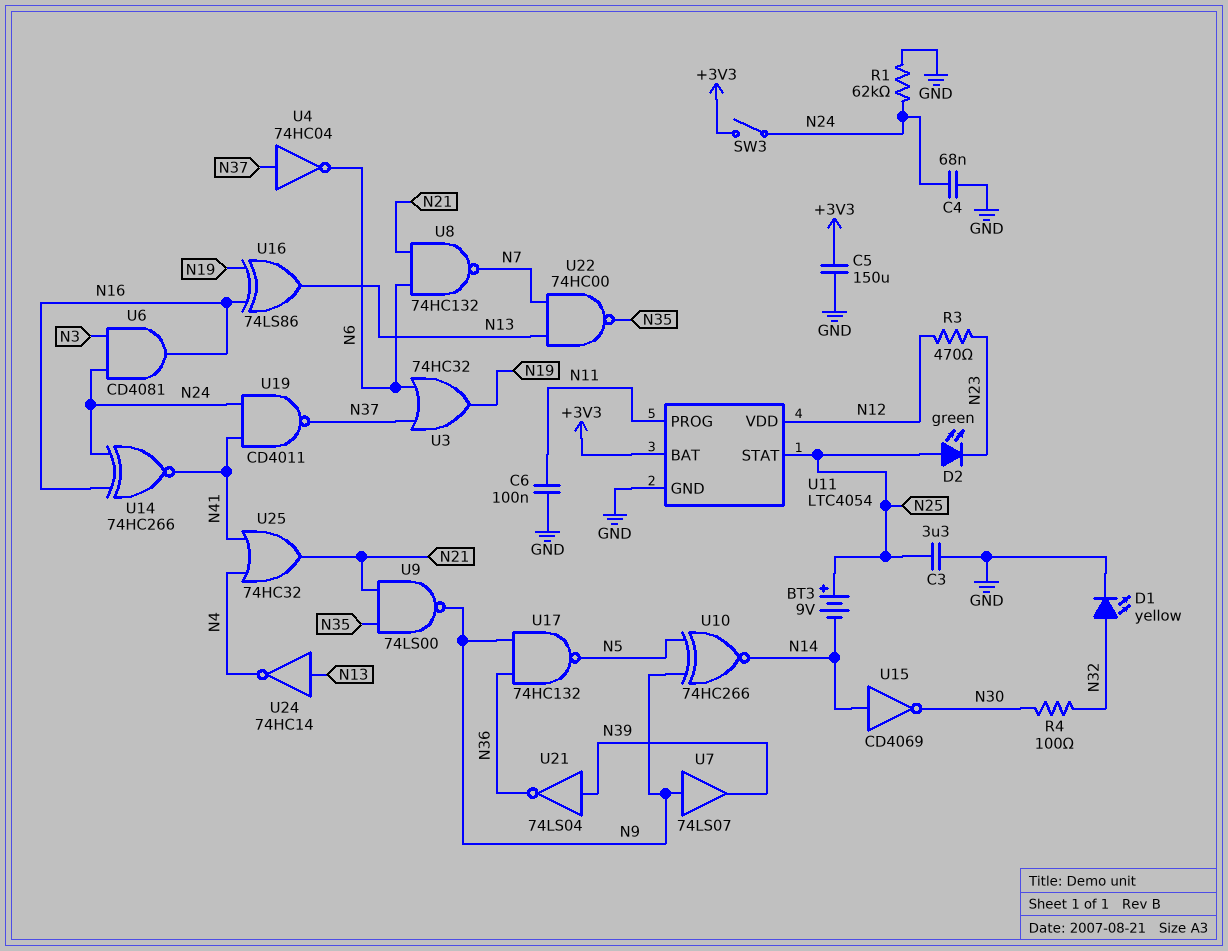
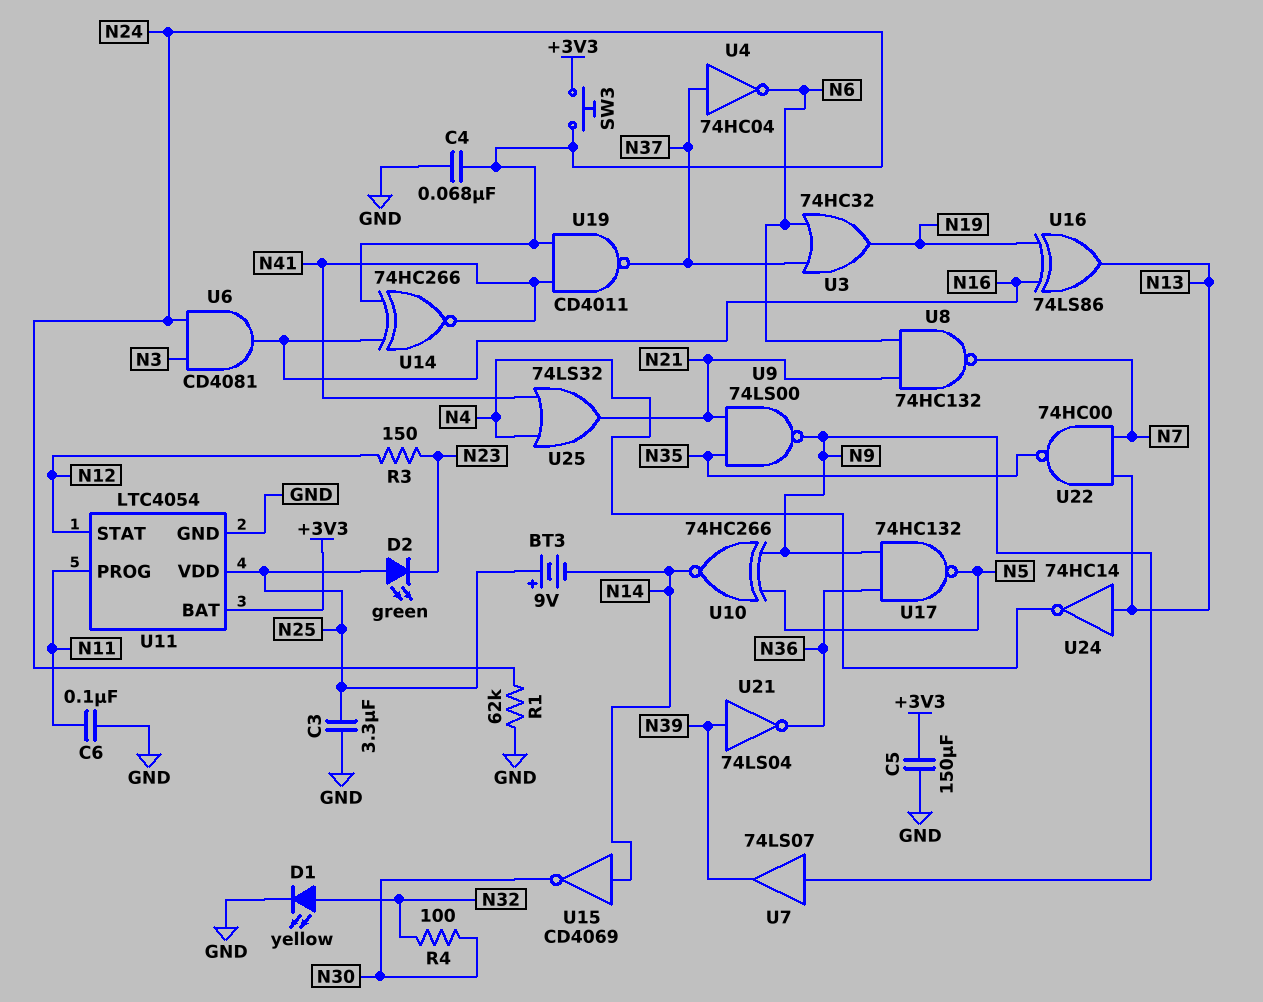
R3: 470 (N12, N23) -> 150 (N12, N23)
SW3: switch (+3V3, N24) -> button (+3V3, N24)
U11 pin STAT: N25 -> N12
U11 pin VDD: N12 -> N25
U25: OR 74HC32 (in N4, in N41, out N21) -> OR 74LS32 (in N4, in N41, out N21)

